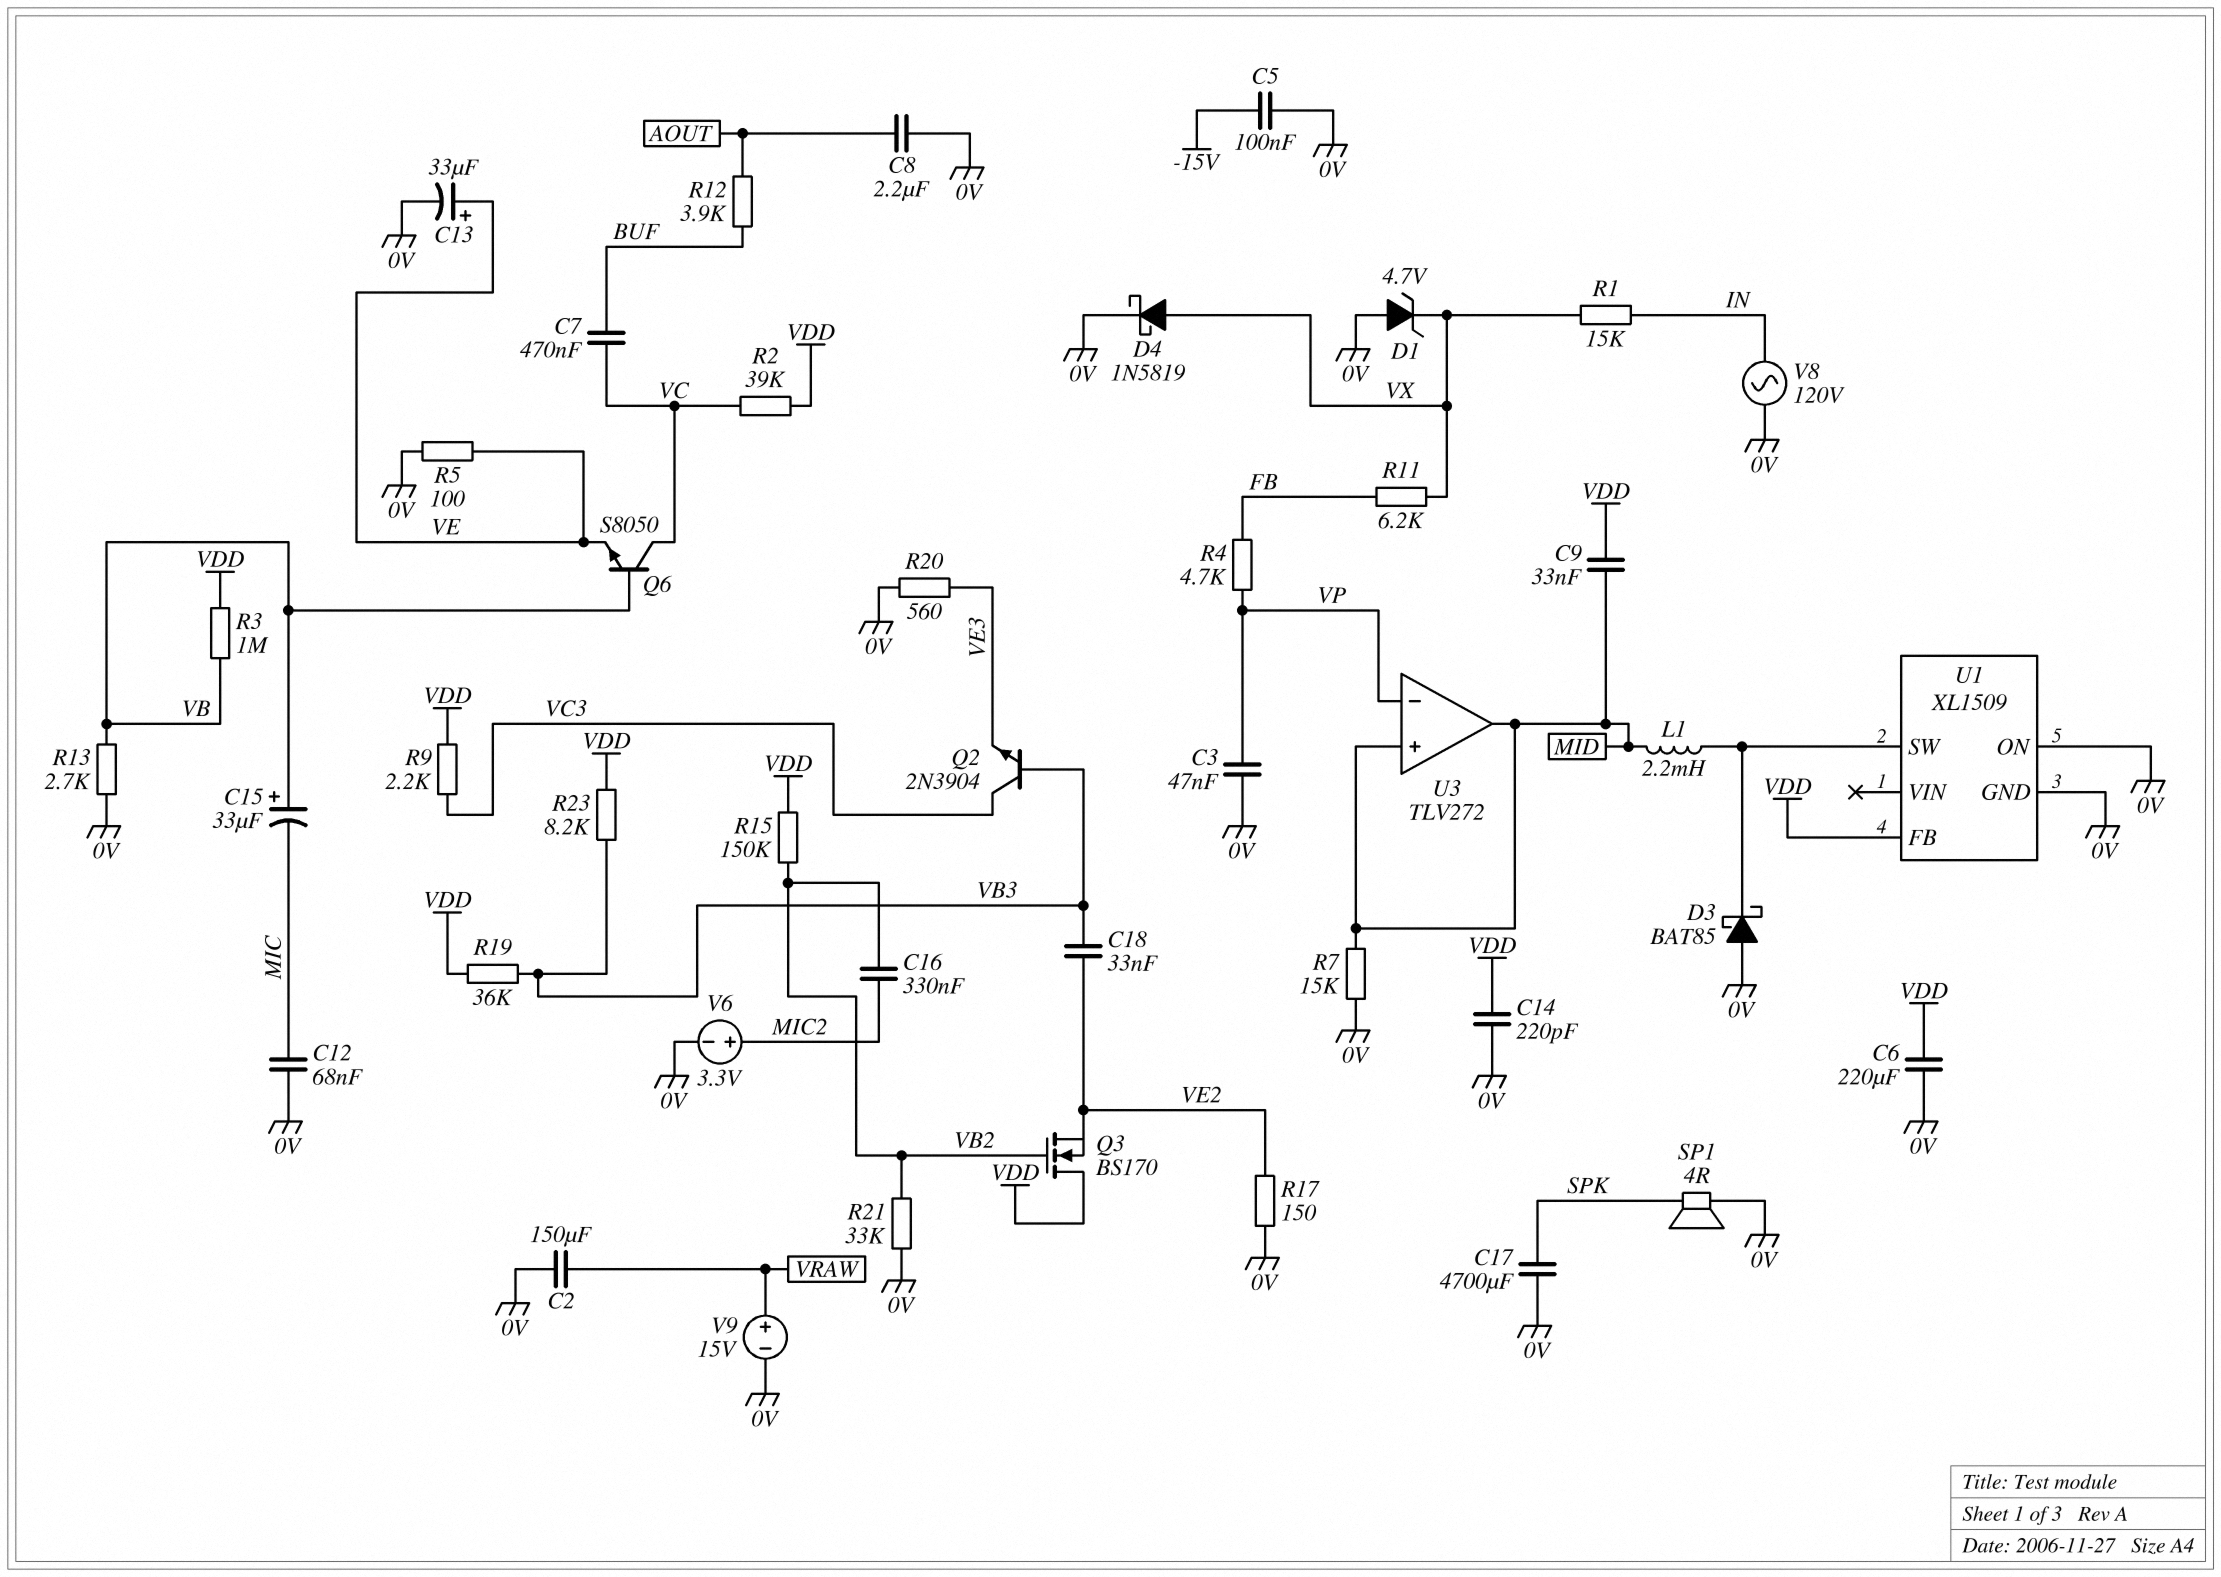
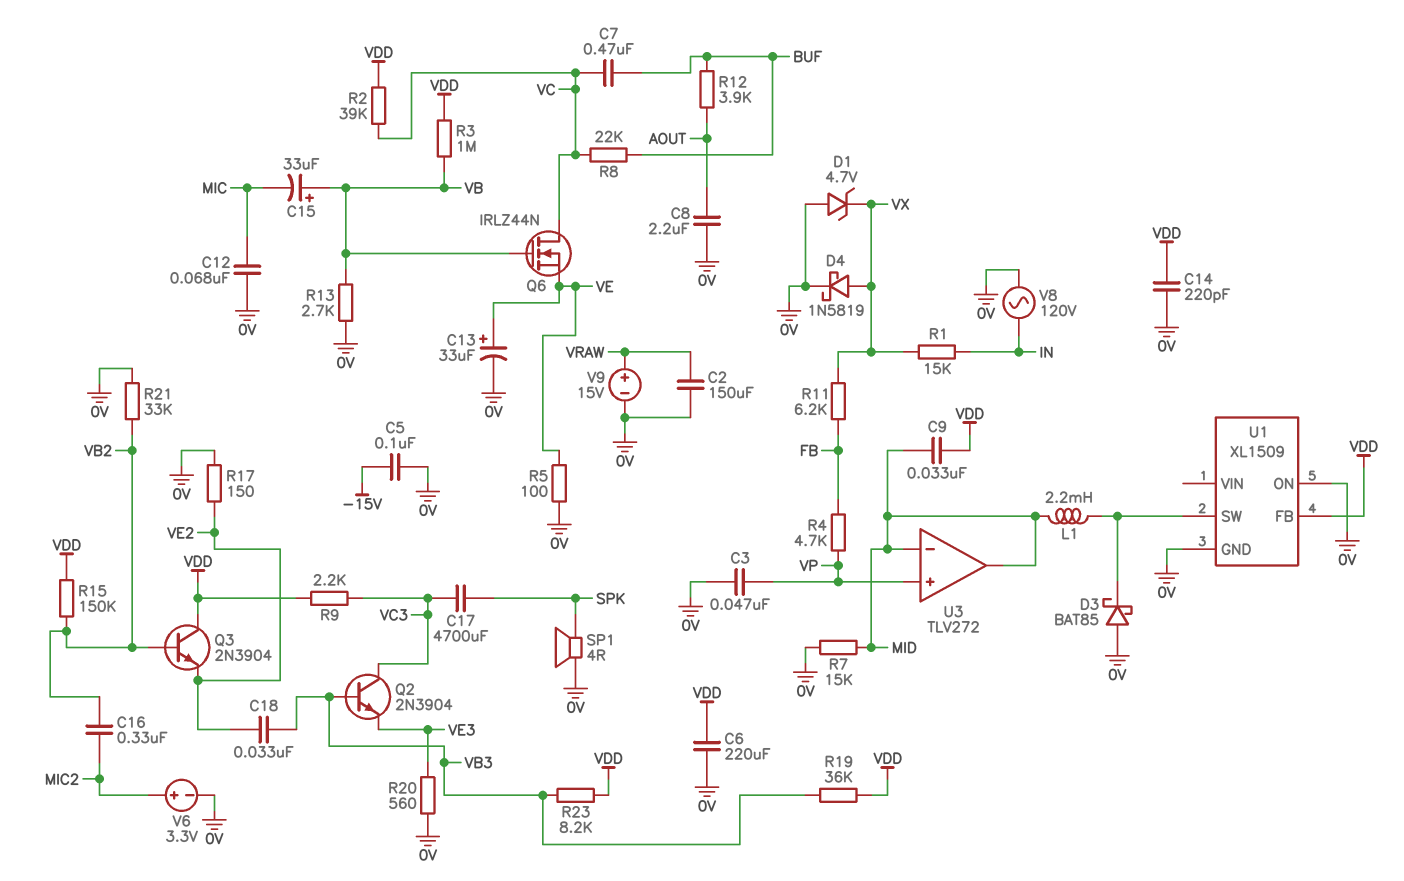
C17: 4700uF (0V, SPK) -> 4700uF (SPK, VC3)
Q3: NMOS BS170 (G VB2, D VDD, S VE2) -> NPN 2N3904 (B VB2, C VDD, E VE2)
Q6: NPN S8050 (B VB, C VC, E VE) -> NMOS IRLZ44N (G VB, D VC, S VE)
R8: none -> 22k (BUF, VC)
U3 pin in+: MID -> VP
U3 pin in-: VP -> MID

